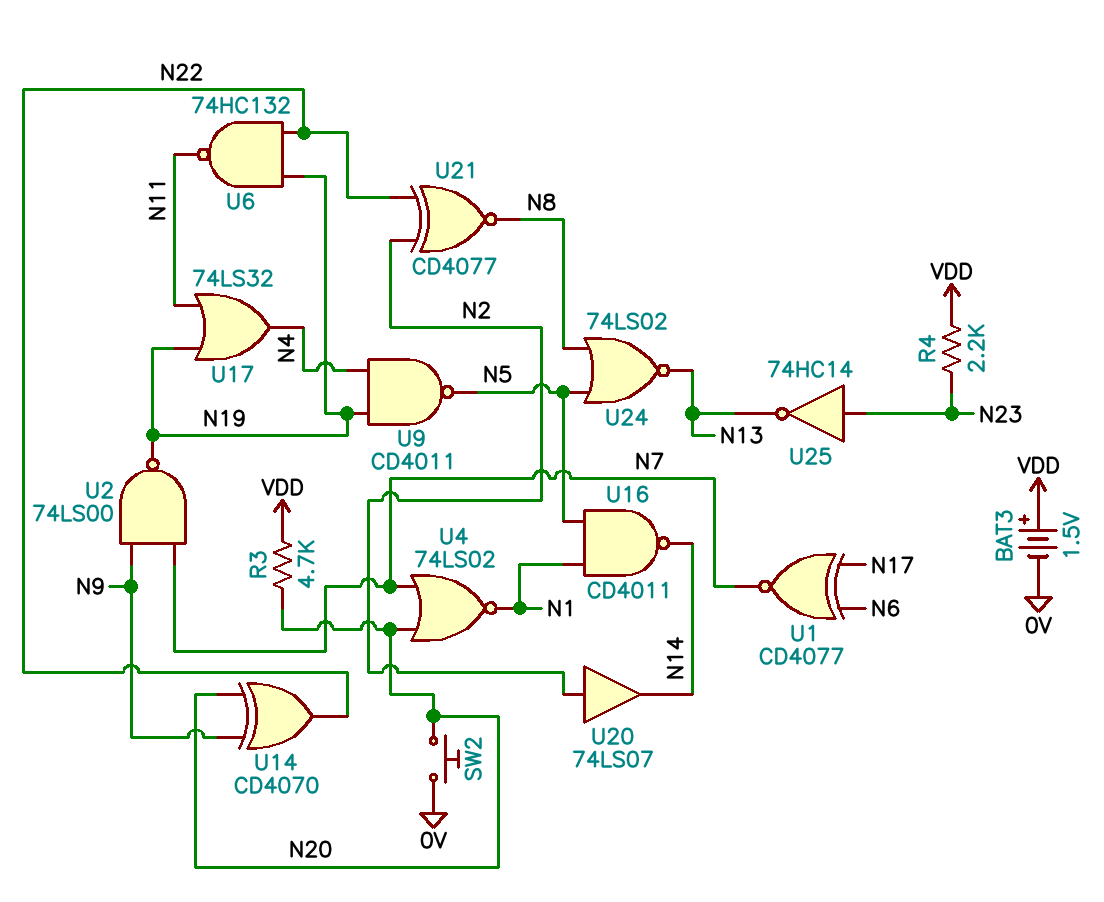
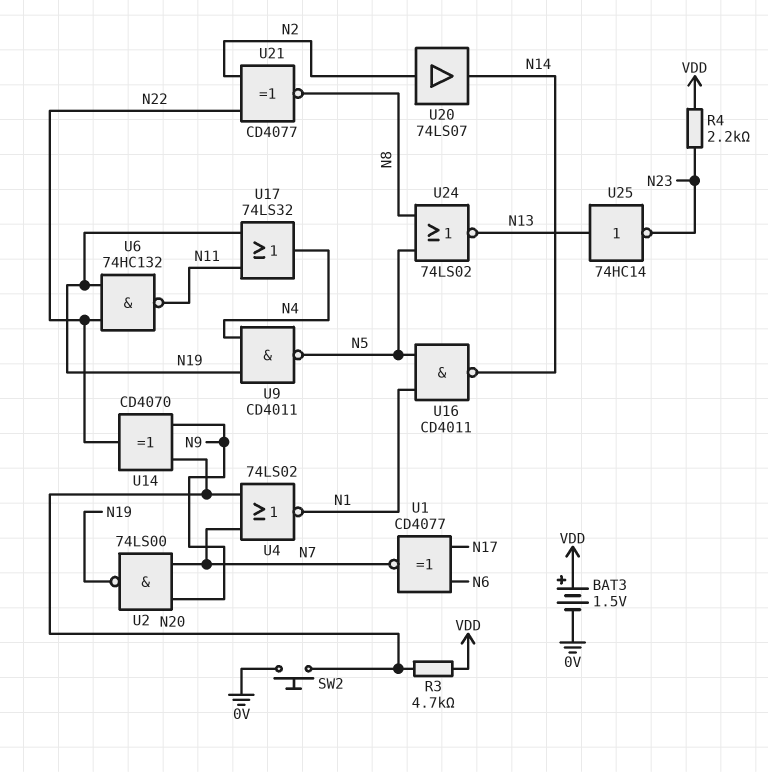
U25: NOT 74HC14 (in N23, out N13) -> NOT 74HC14 (in N13, out N23)

